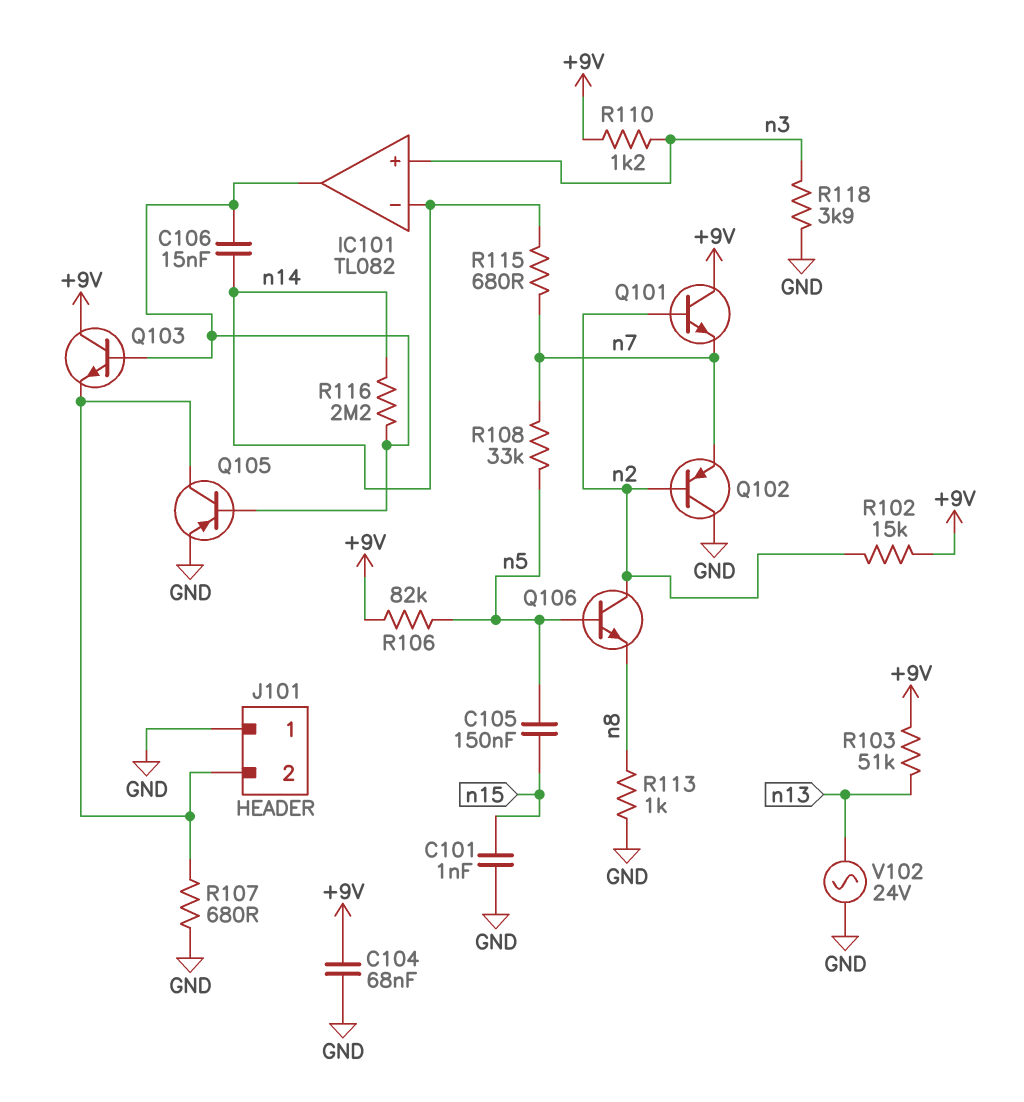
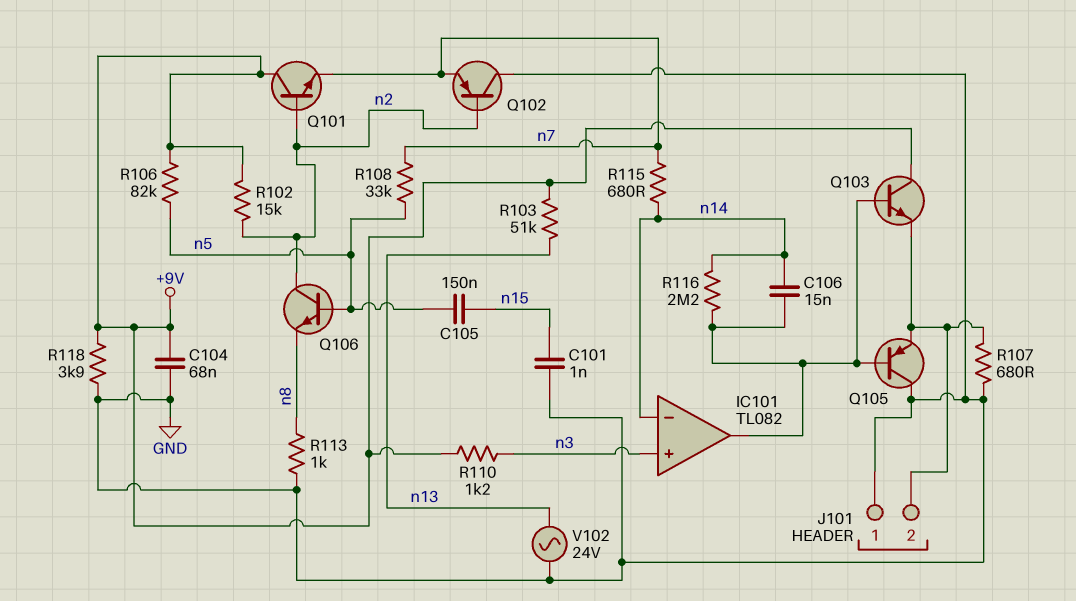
Q105: PNP (B IC101/out, C J101/2, E GND) -> PNP (B IC101/out, C GND, E J101/2)
R118: 3.9k (GND, n3) -> 3.9k (+9V, GND)

